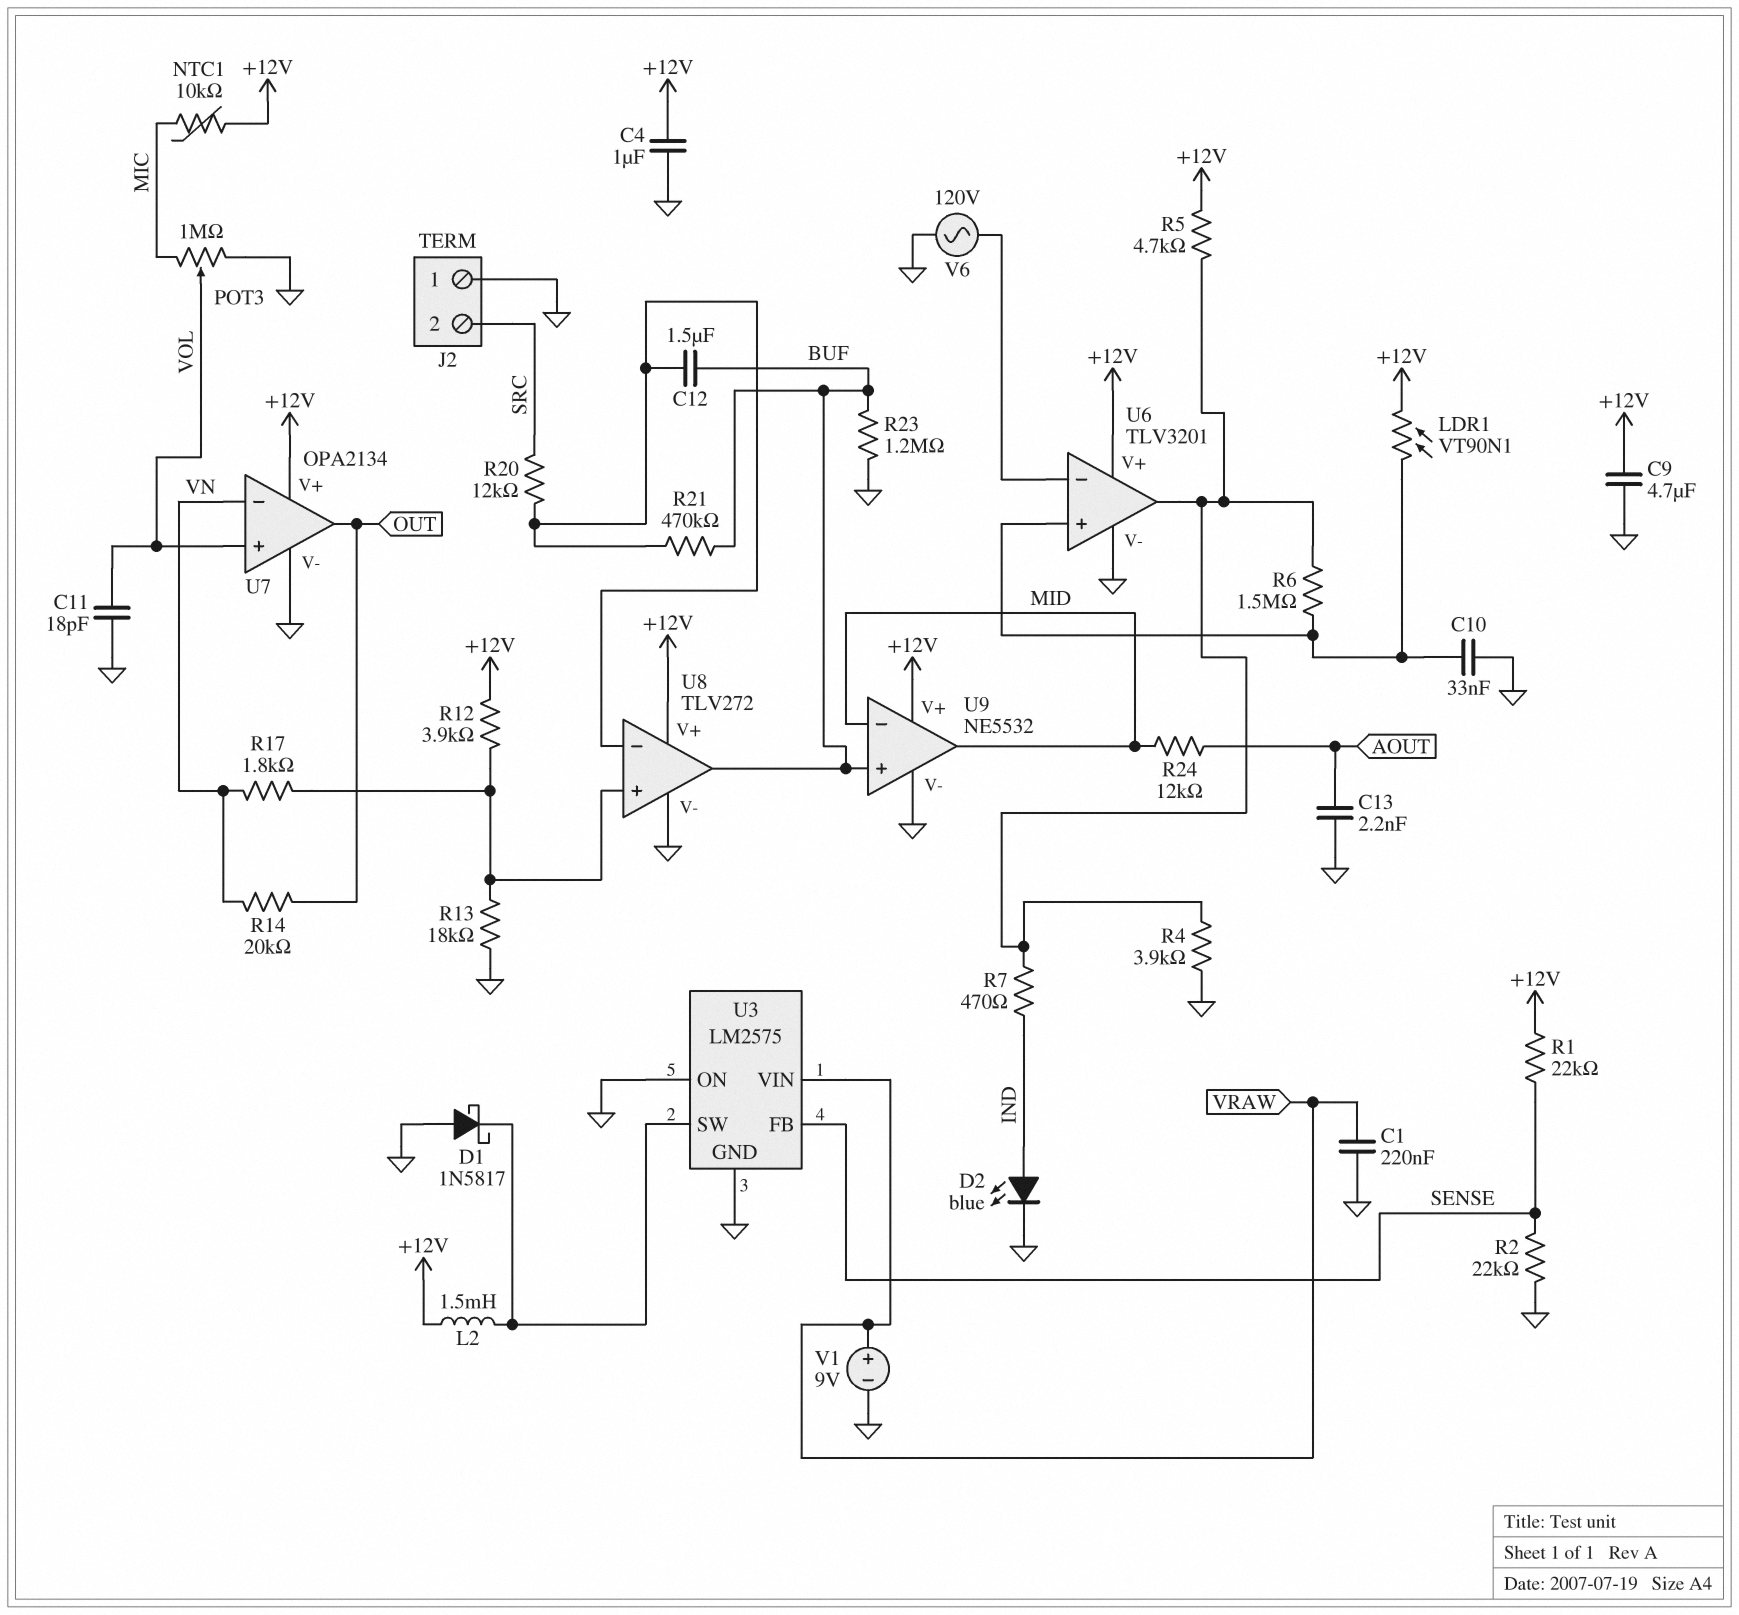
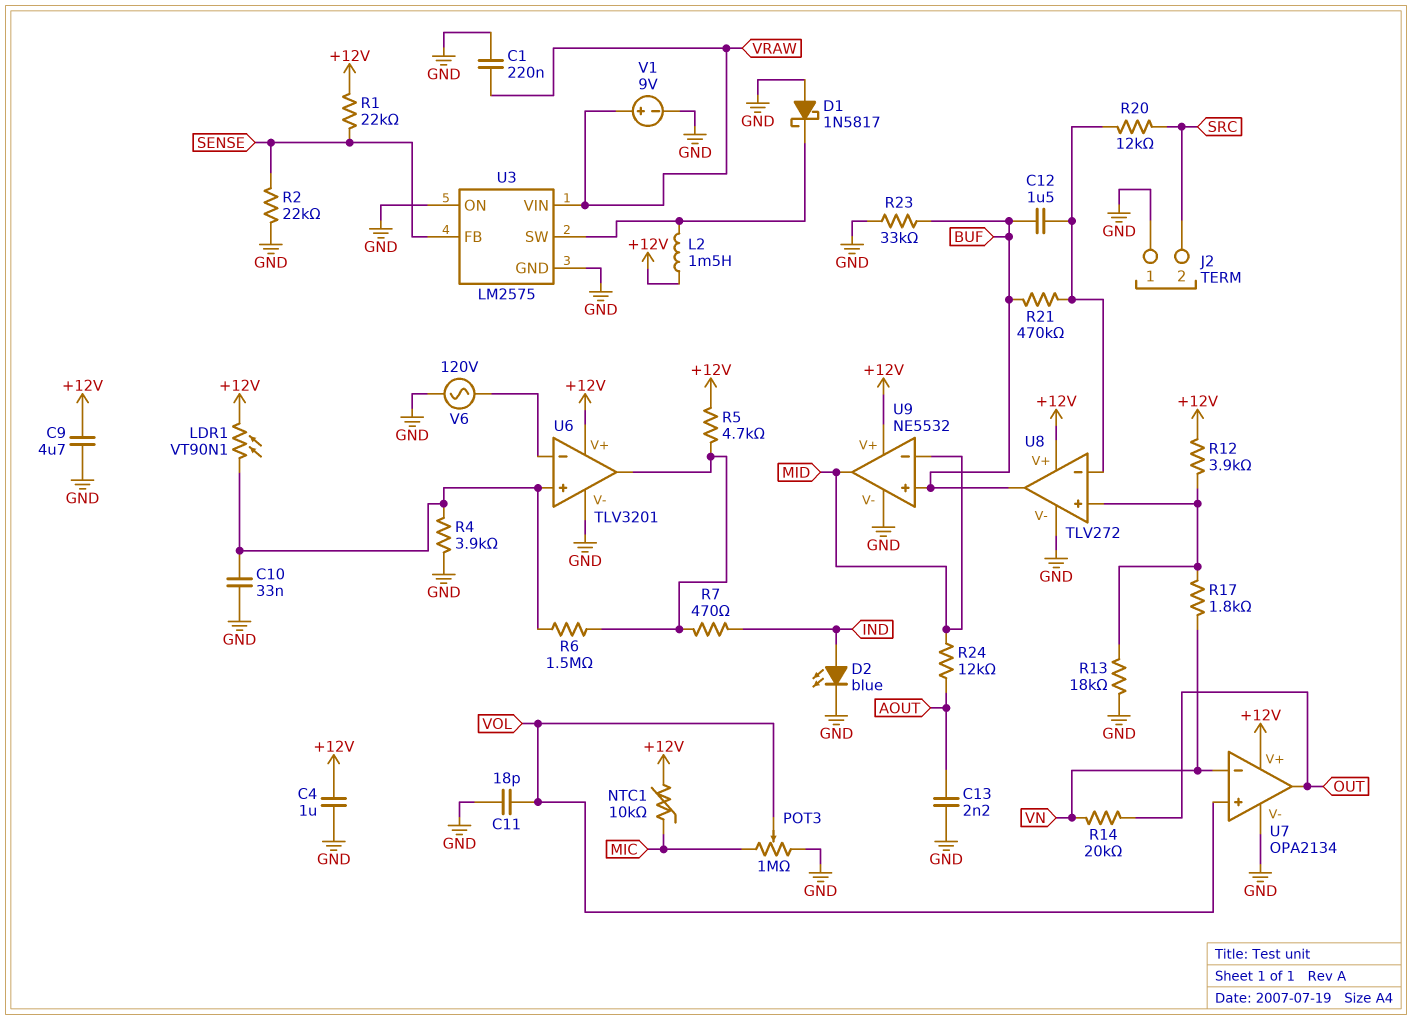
R4: 3.9k (GND, U6/out) -> 3.9k (GND, U6/in+)
R23: 1.2M (BUF, GND) -> 33k (BUF, GND)

